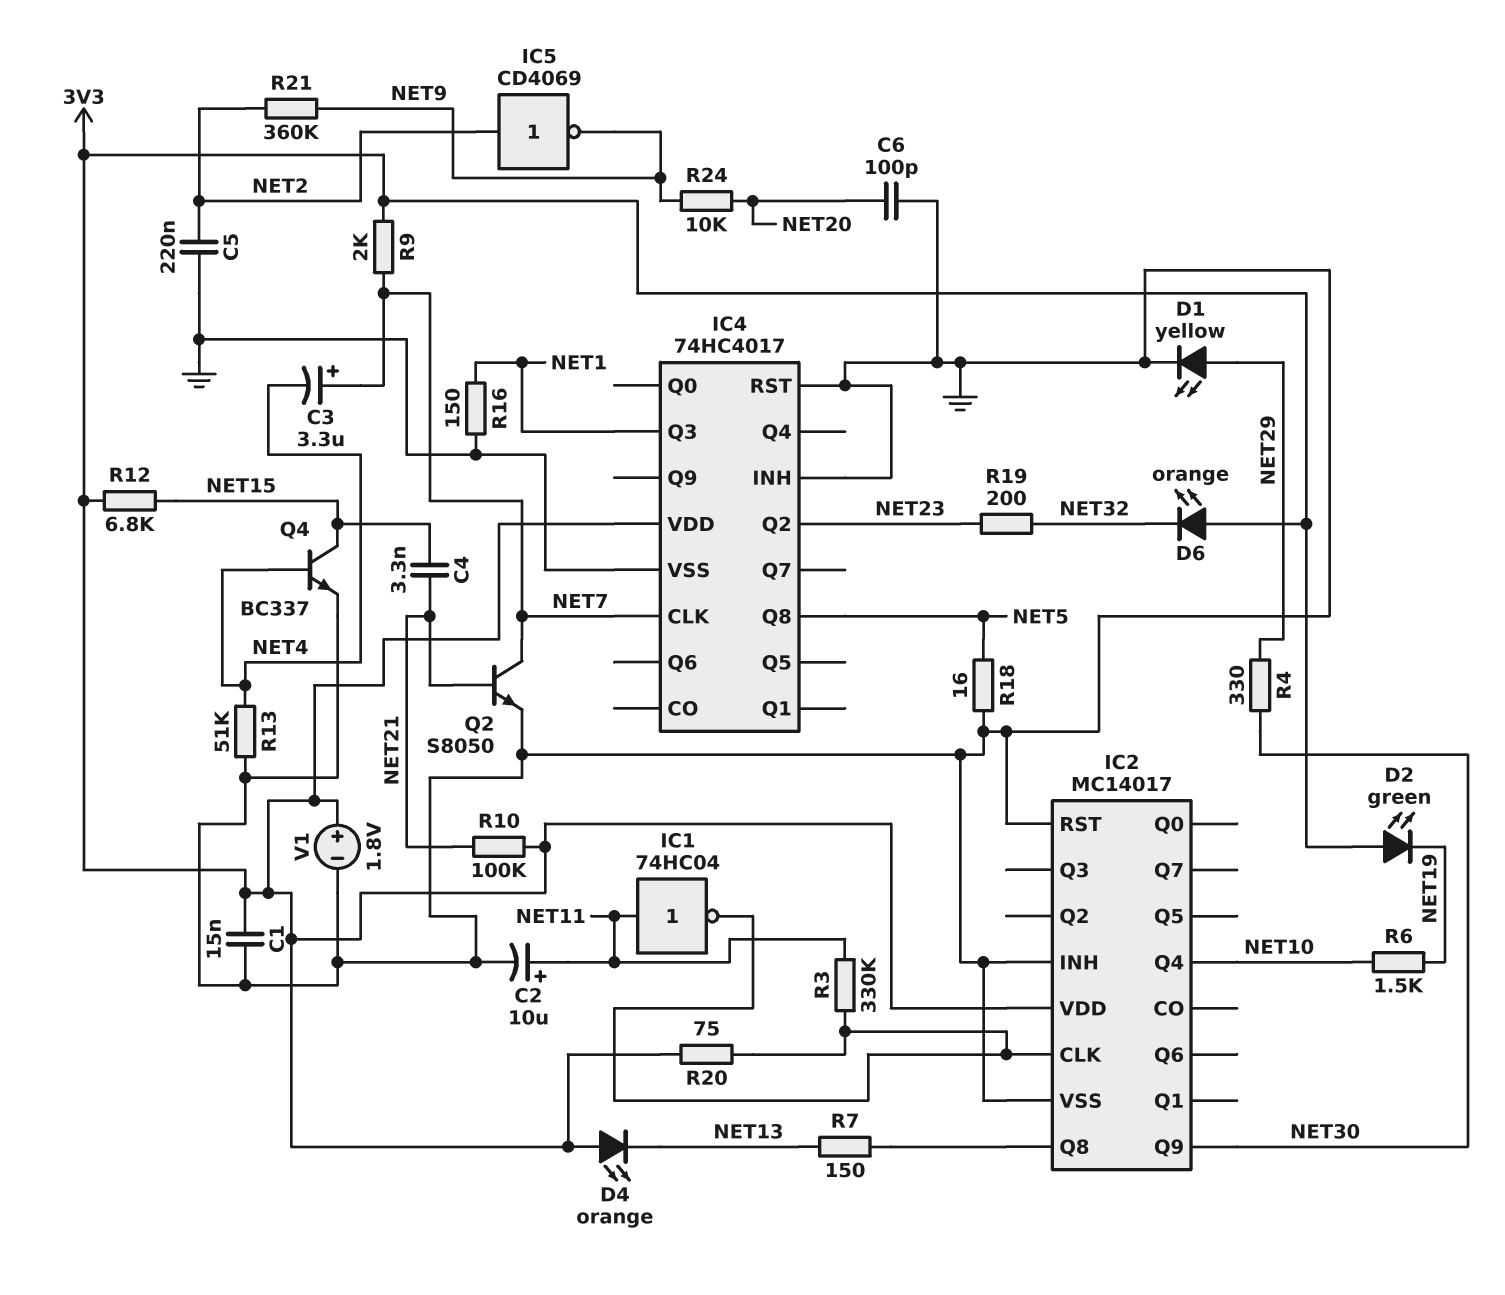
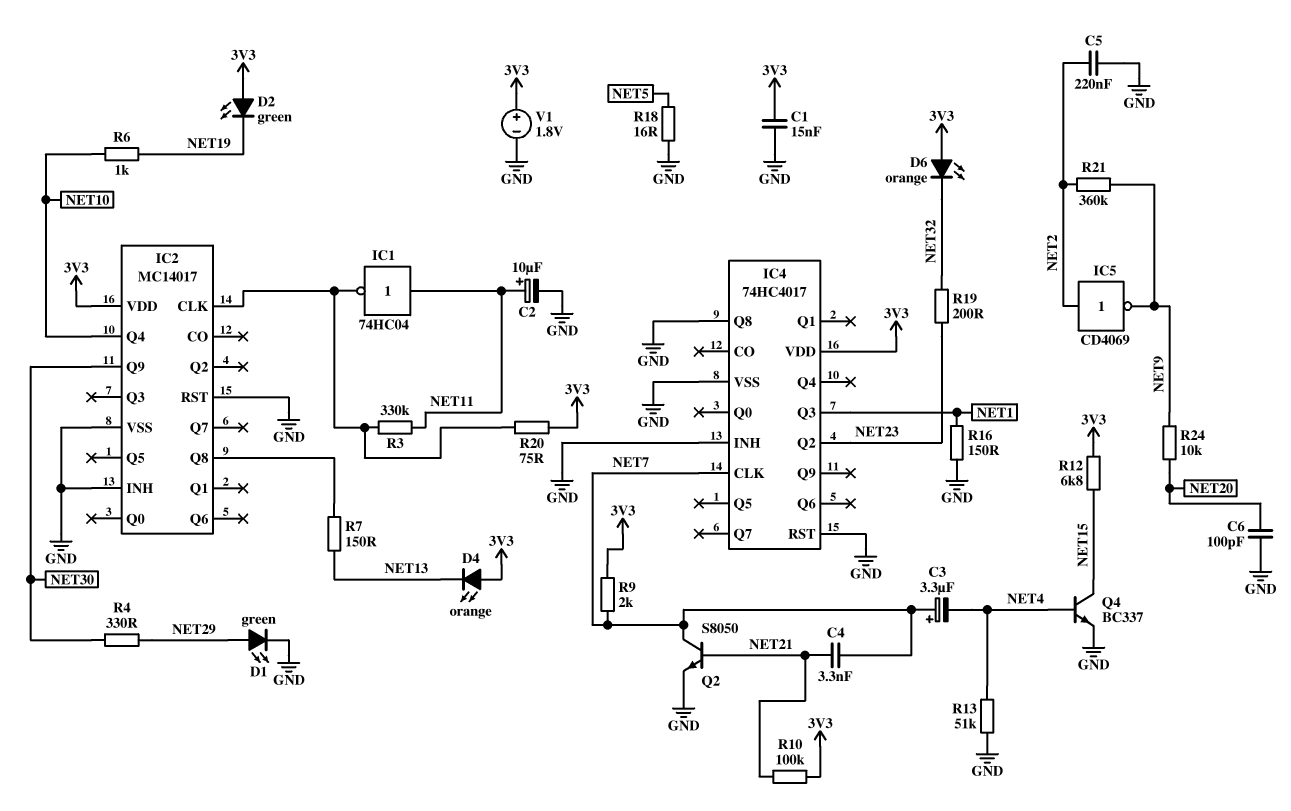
C4: 3.3nF (NET15, NET21) -> 3.3nF (NET7, NET21)
D1: LED yellow (A NET29, K GND) -> LED green (A NET29, K GND)
IC4 pin Q8: NET5 -> GND
R6: 1.5k (NET10, NET19) -> 1k (NET10, NET19)

